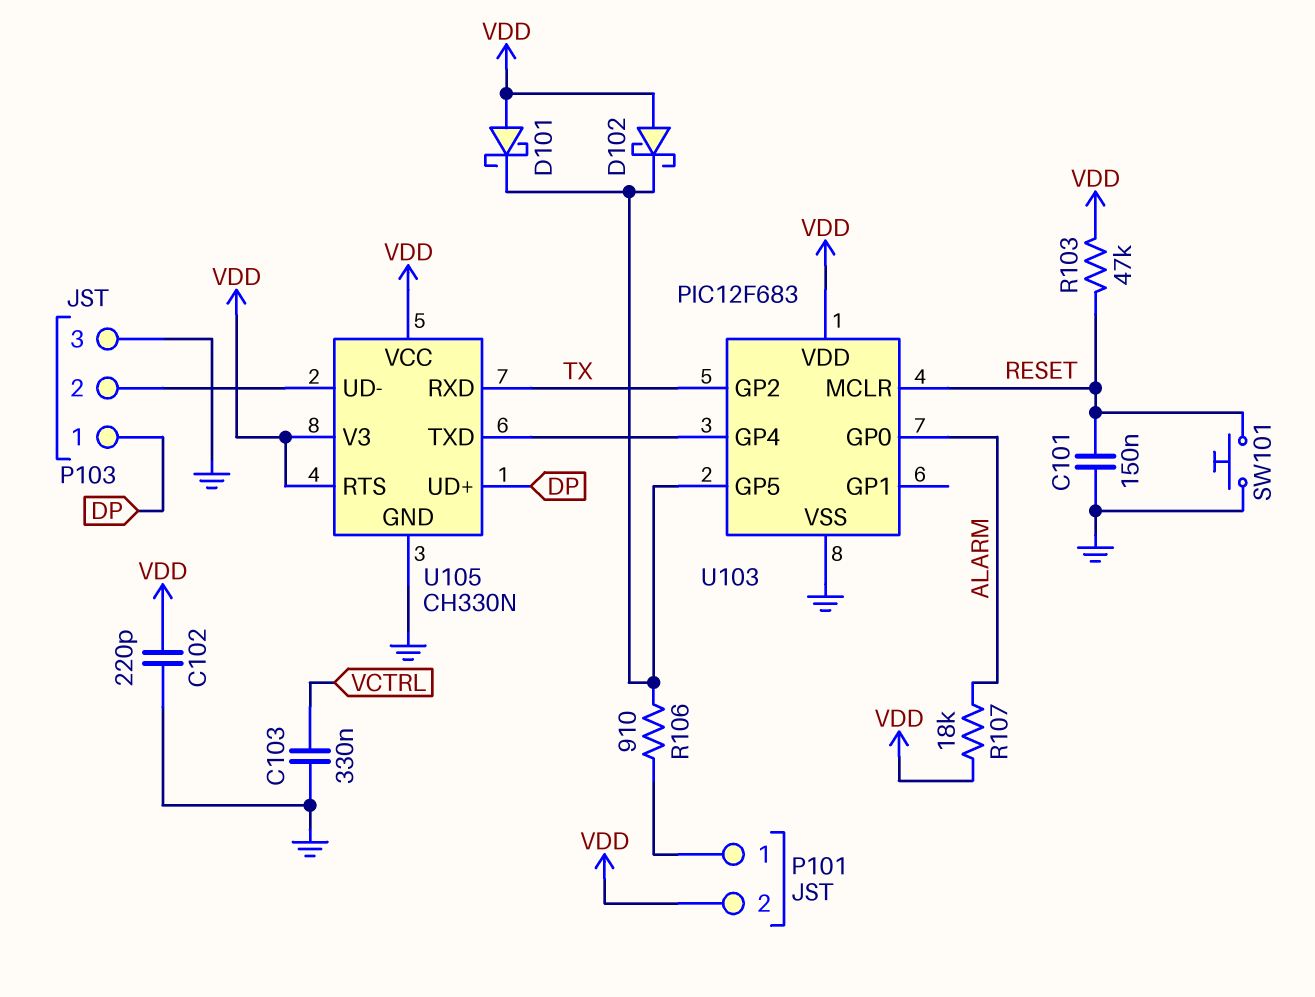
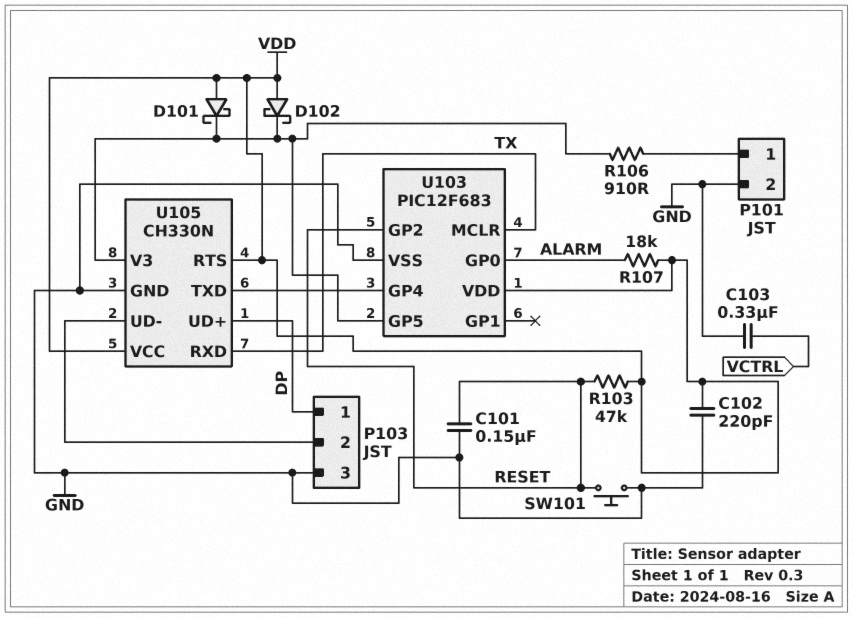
P101 pin 2: VDD -> GND
U103 pin GP2: TX -> RESET
U103 pin MCLR: RESET -> TX
U105 pin V3: VDD -> U103/GP5

